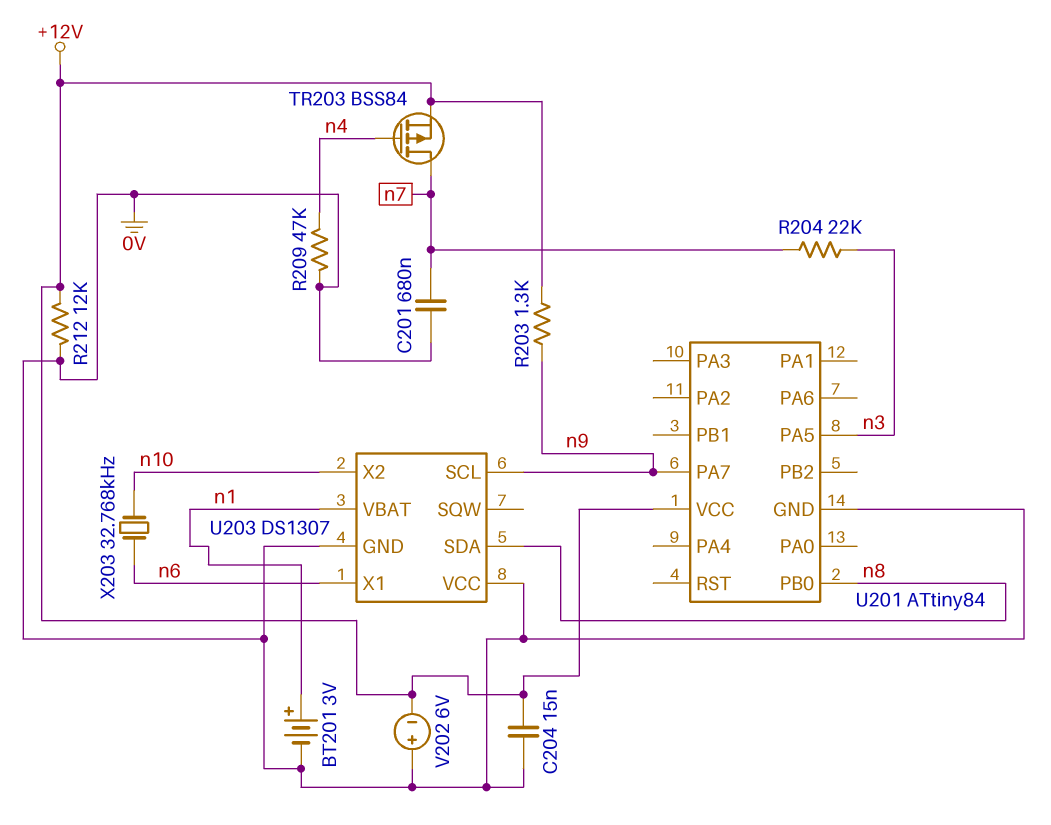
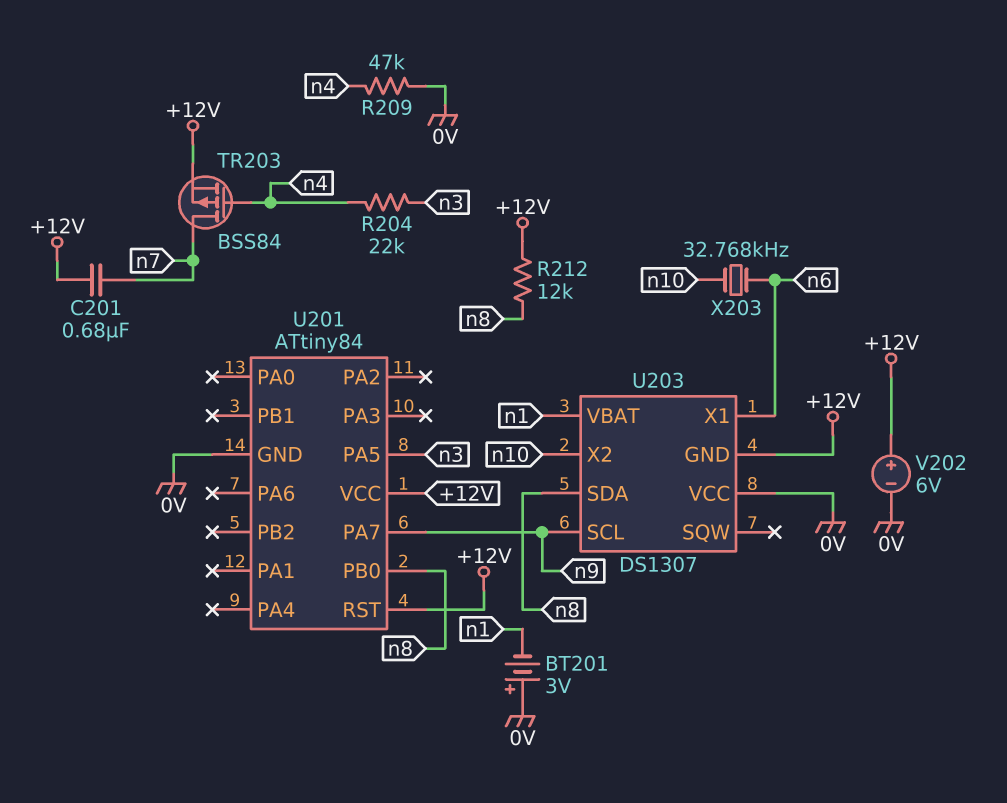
BT201: 3V (plus n1, minus 0V) -> 3V (plus 0V, minus n1)
C201: 680nF (0V, n7) -> 680nF (+12V, n7)
C204: 15nF (+12V, 0V) -> none
R203: 1.3k (+12V, n9) -> none
R204: 22k (n3, n7) -> 22k (n3, n4)
R212: 12k (+12V, 0V) -> 12k (+12V, n8)
U201 pin RST: none -> +12V
U203 pin GND: 0V -> +12V
V202: 6V (plus 0V, minus +12V) -> 6V (plus +12V, minus 0V)

